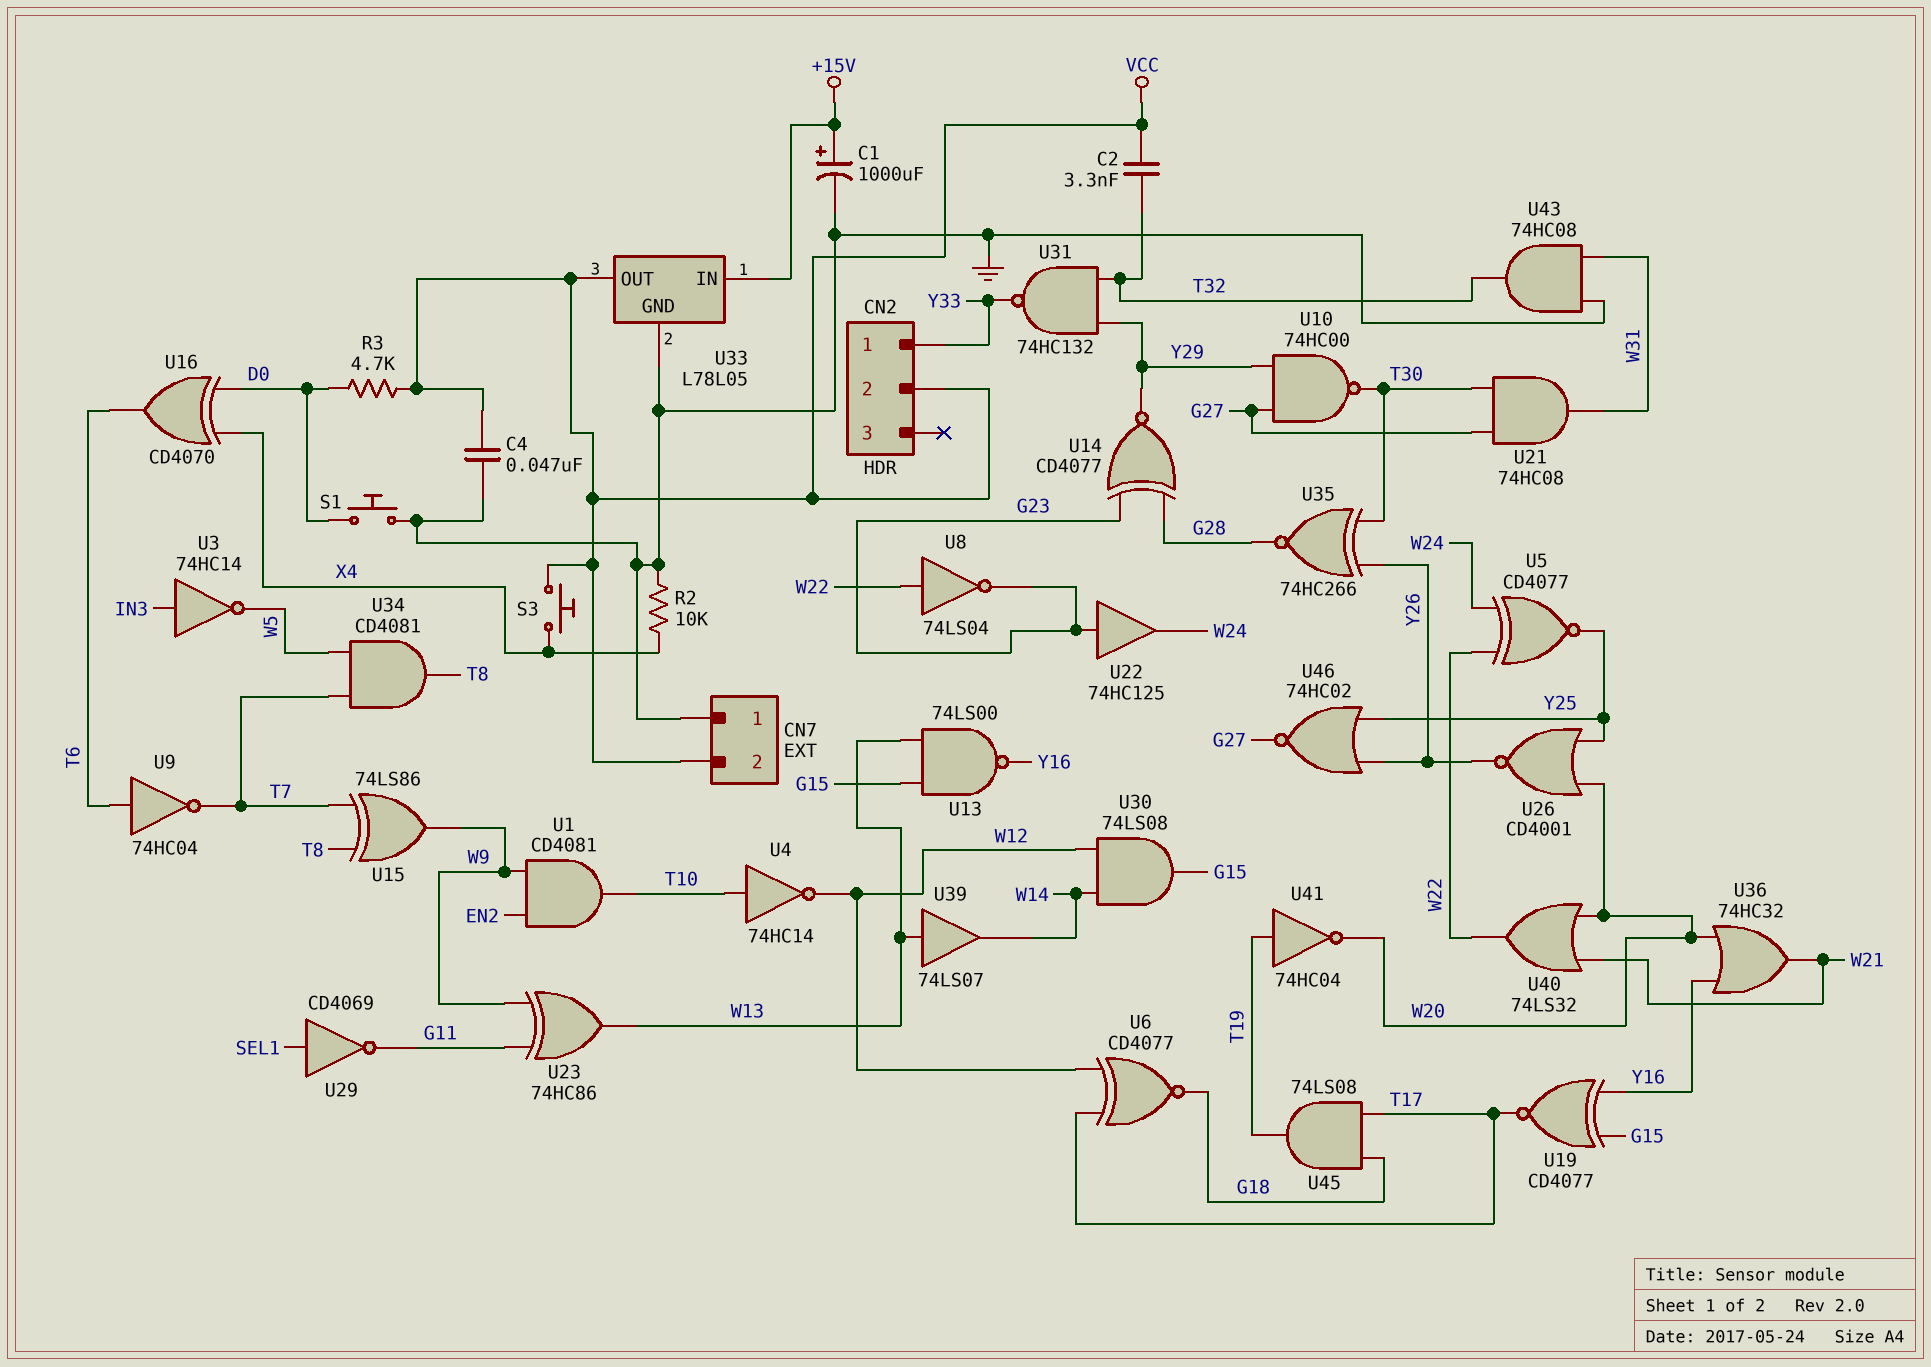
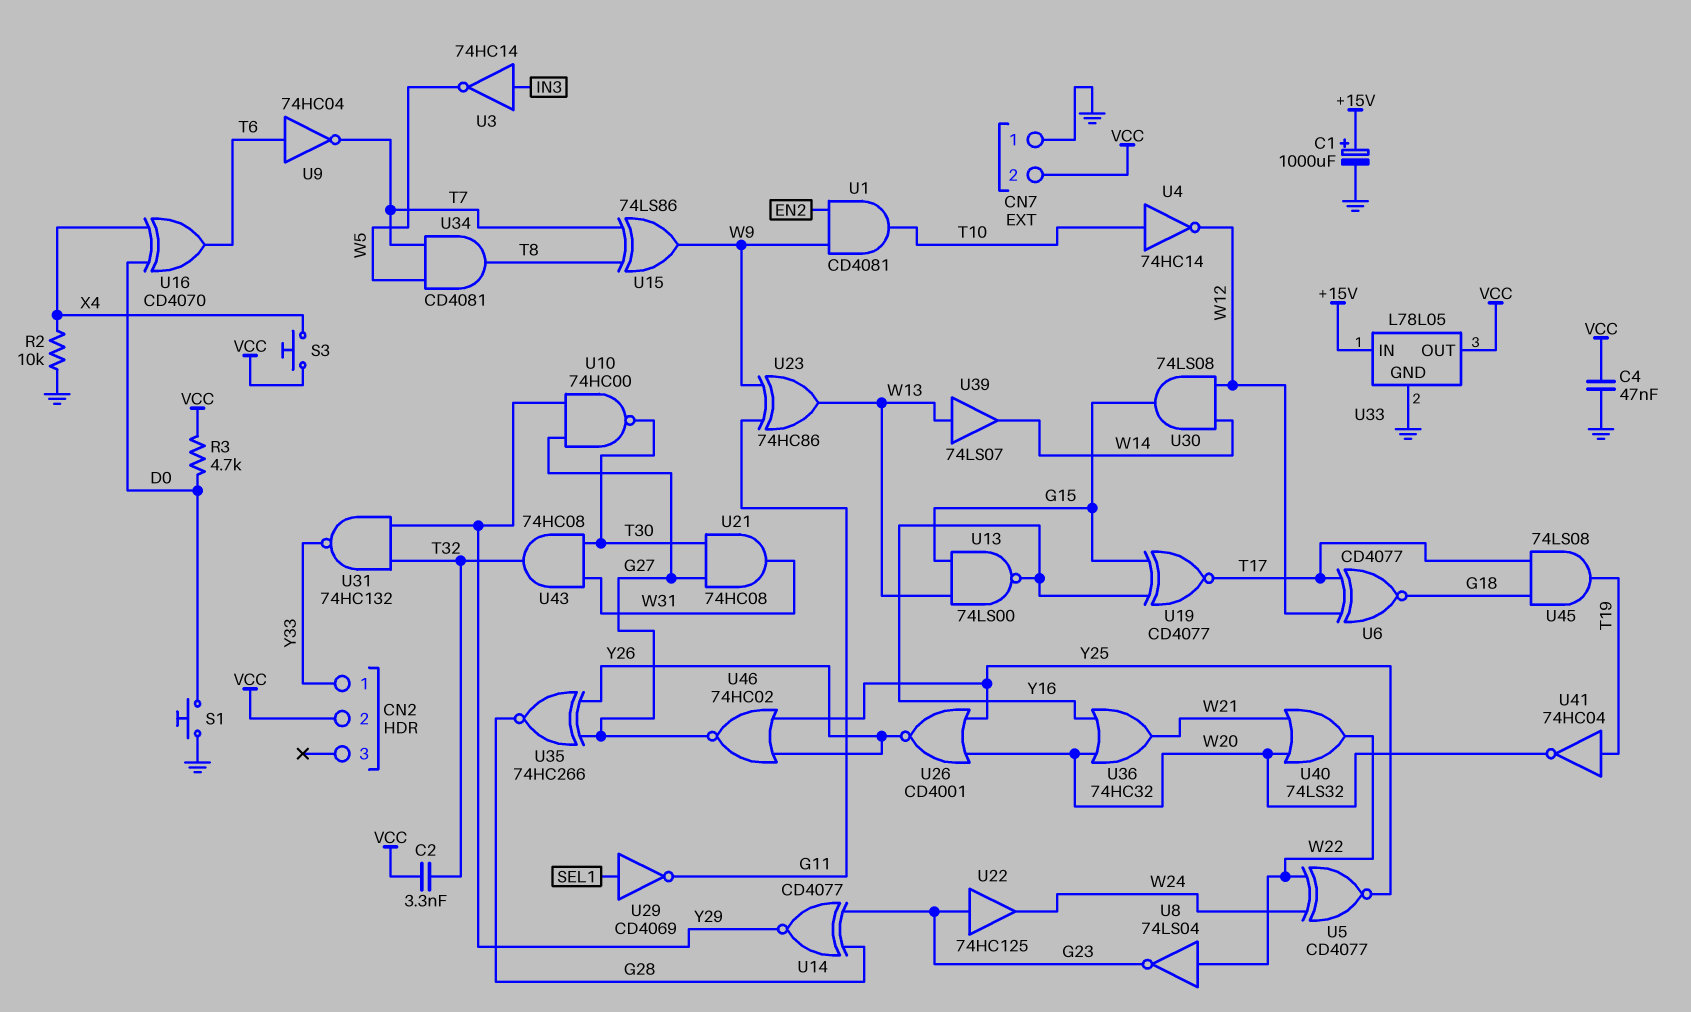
U35: XNOR 74HC266 (in T30, in Y26, out G28) -> XNOR 74HC266 (in G27, in Y26, out G28)
U43: AND 74HC08 (in GND, in W31, out T32) -> AND 74HC08 (in T30, in W31, out T32)

